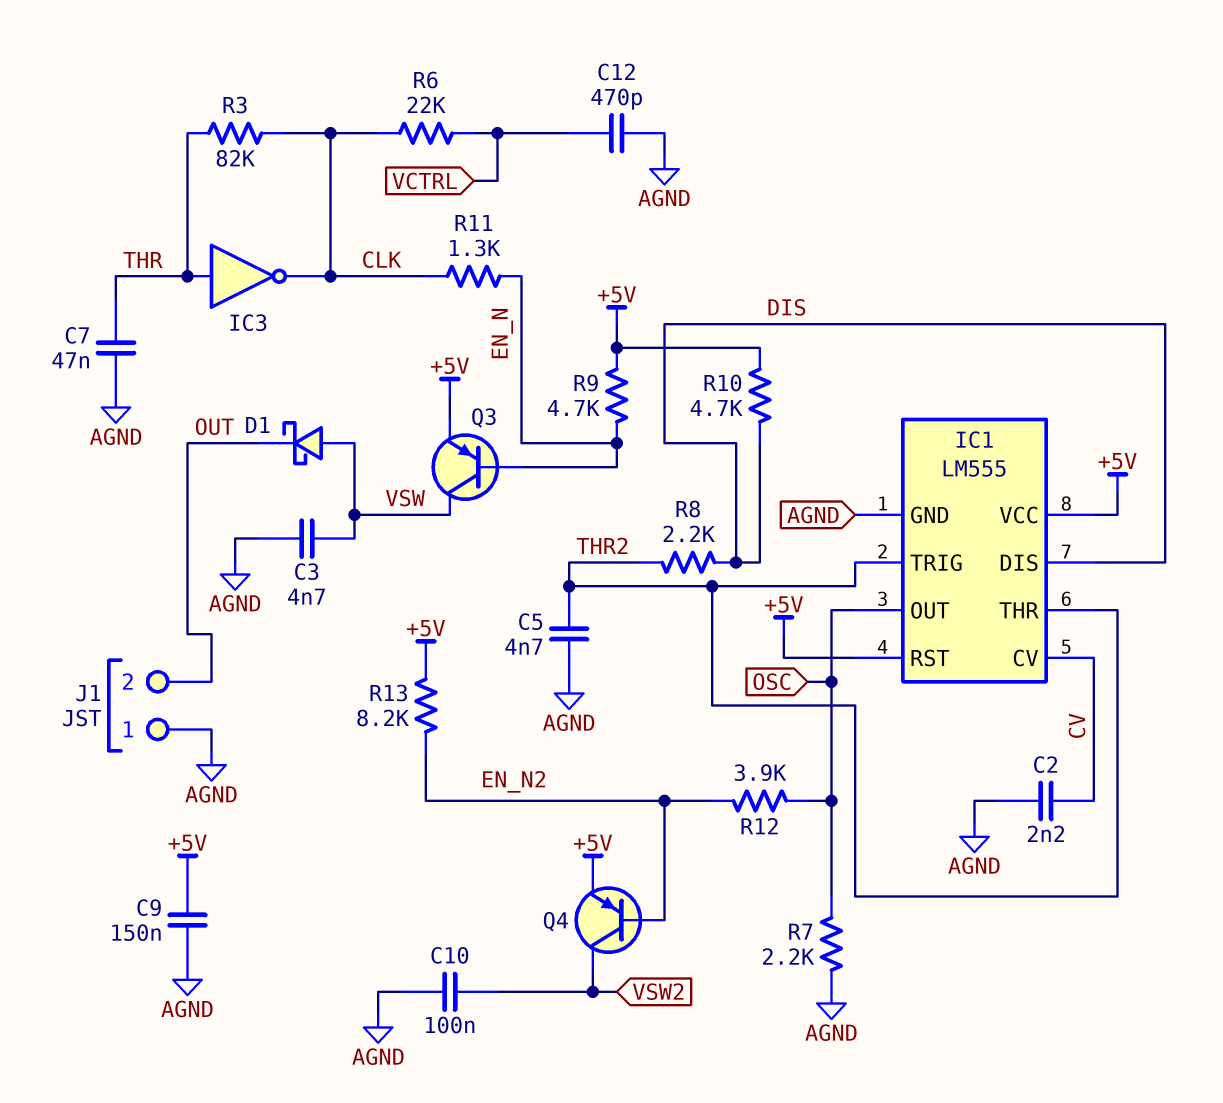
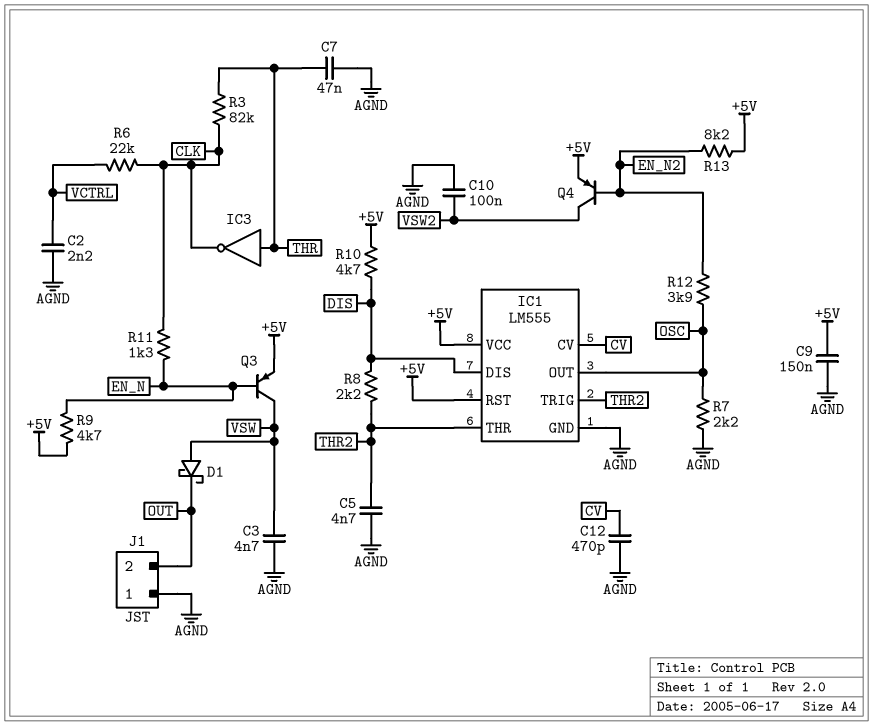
C2: 2.2nF (AGND, CV) -> 2.2nF (AGND, VCTRL)
C12: 470pF (AGND, VCTRL) -> 470pF (AGND, CV)

